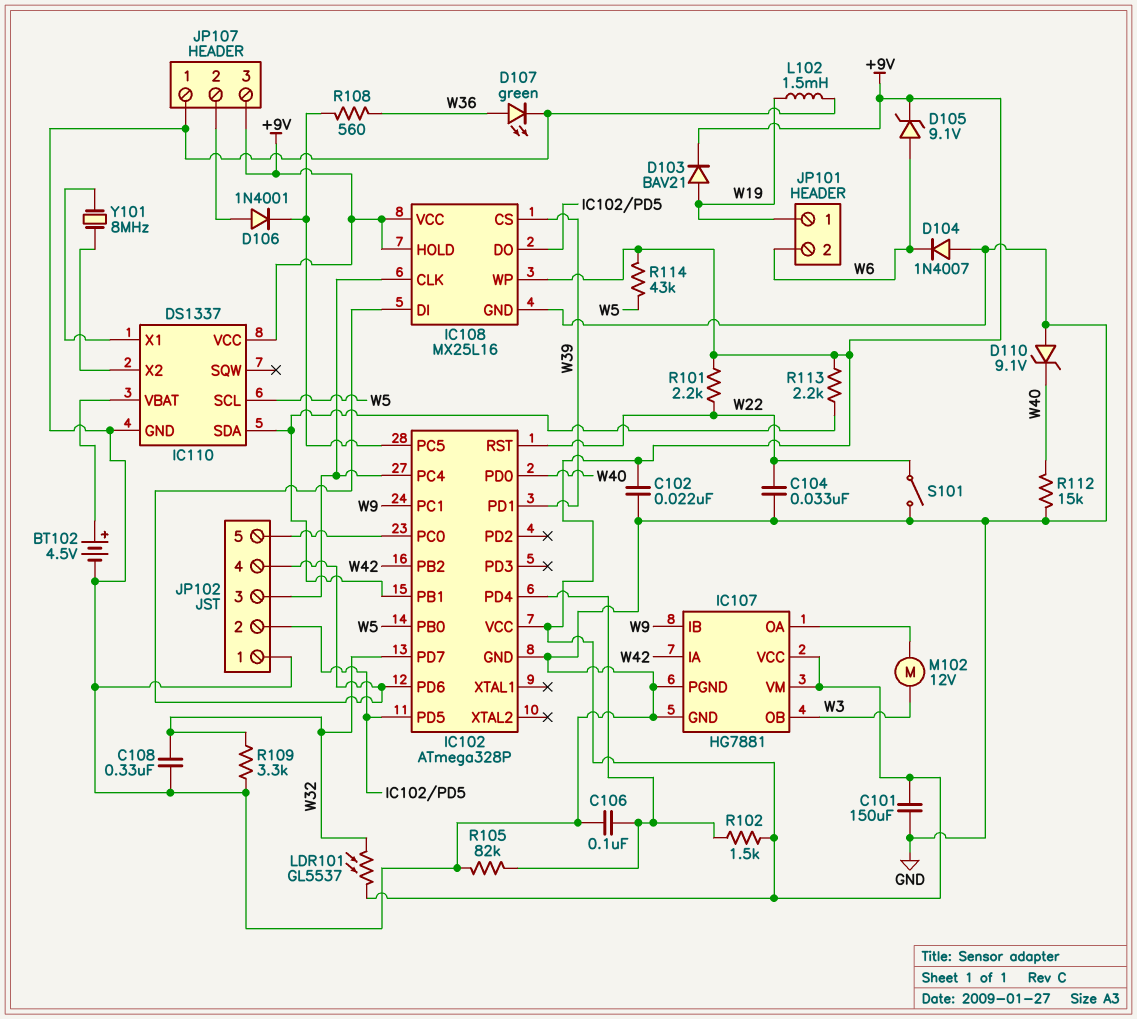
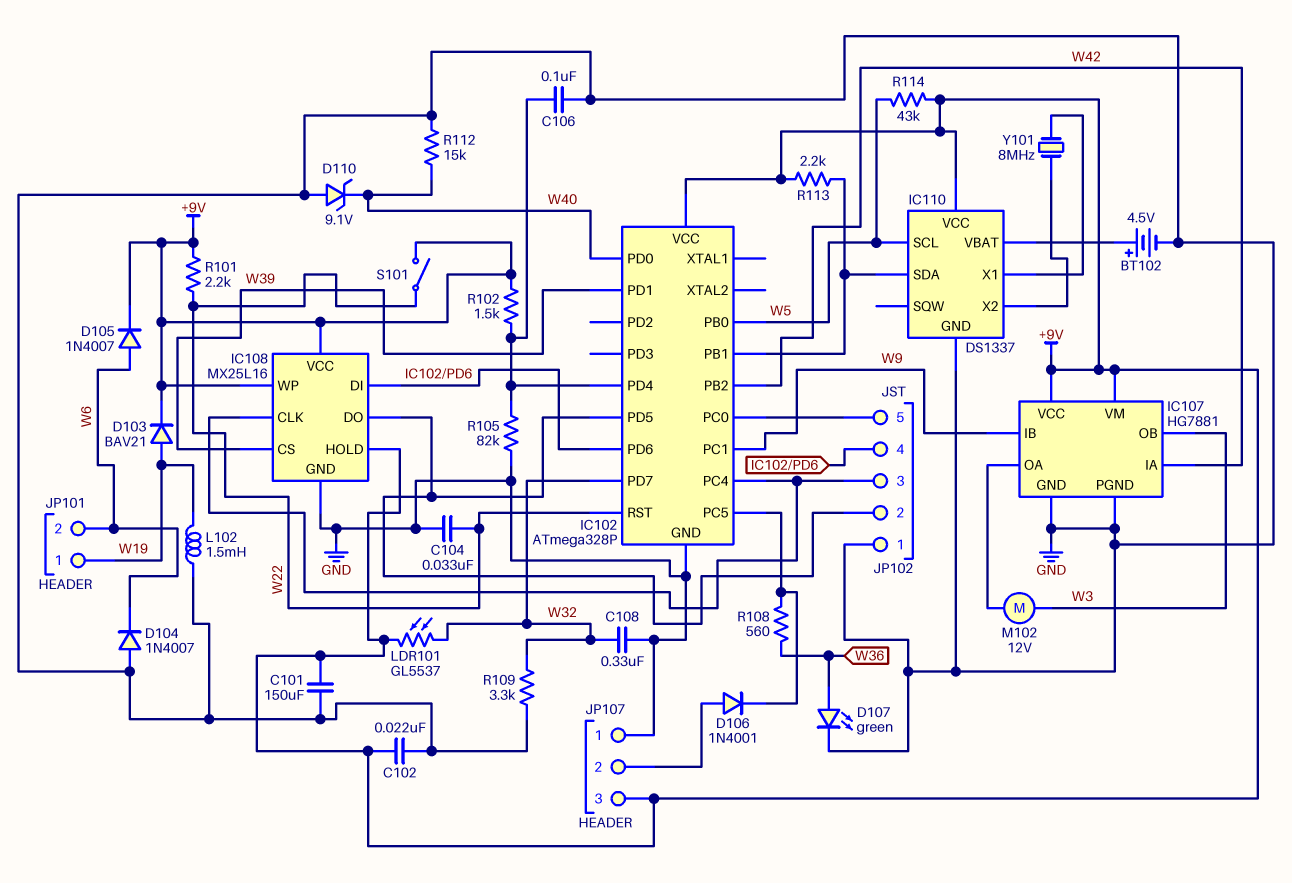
D105: zener 9.1V (A W6, K +9V) -> diode 1N4007 (A W6, K +9V)
S101: switch (GND, W22) -> switch (+9V, W22)

